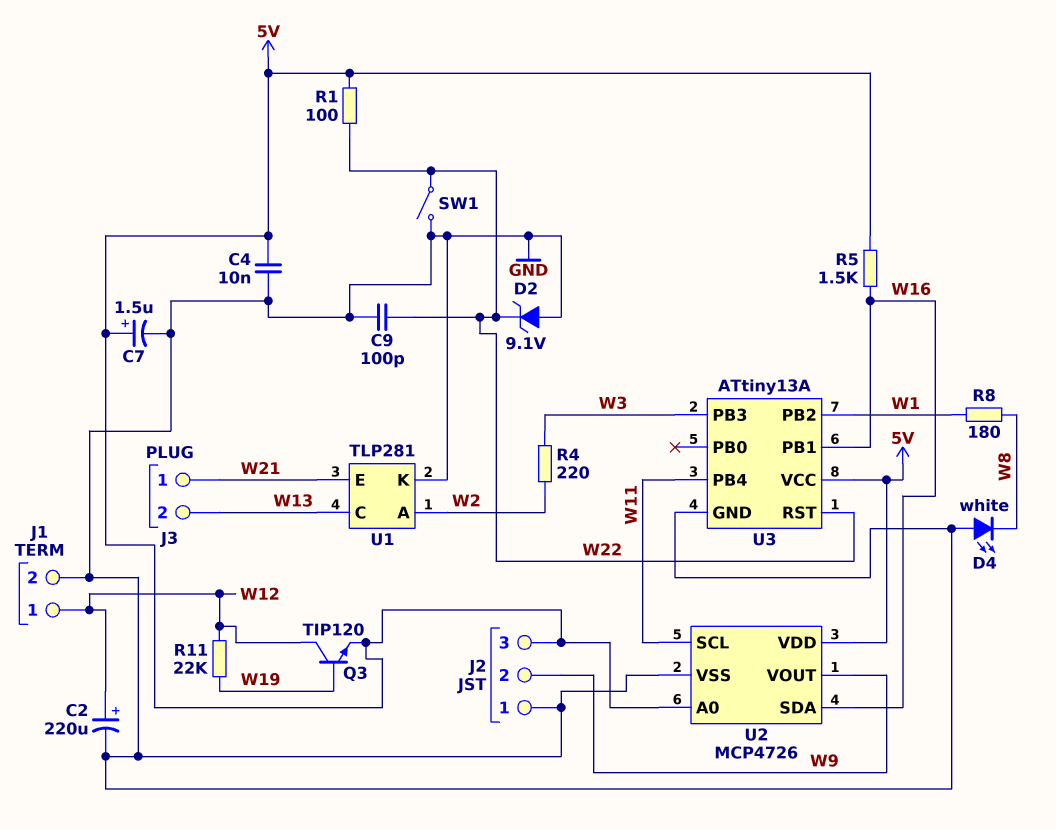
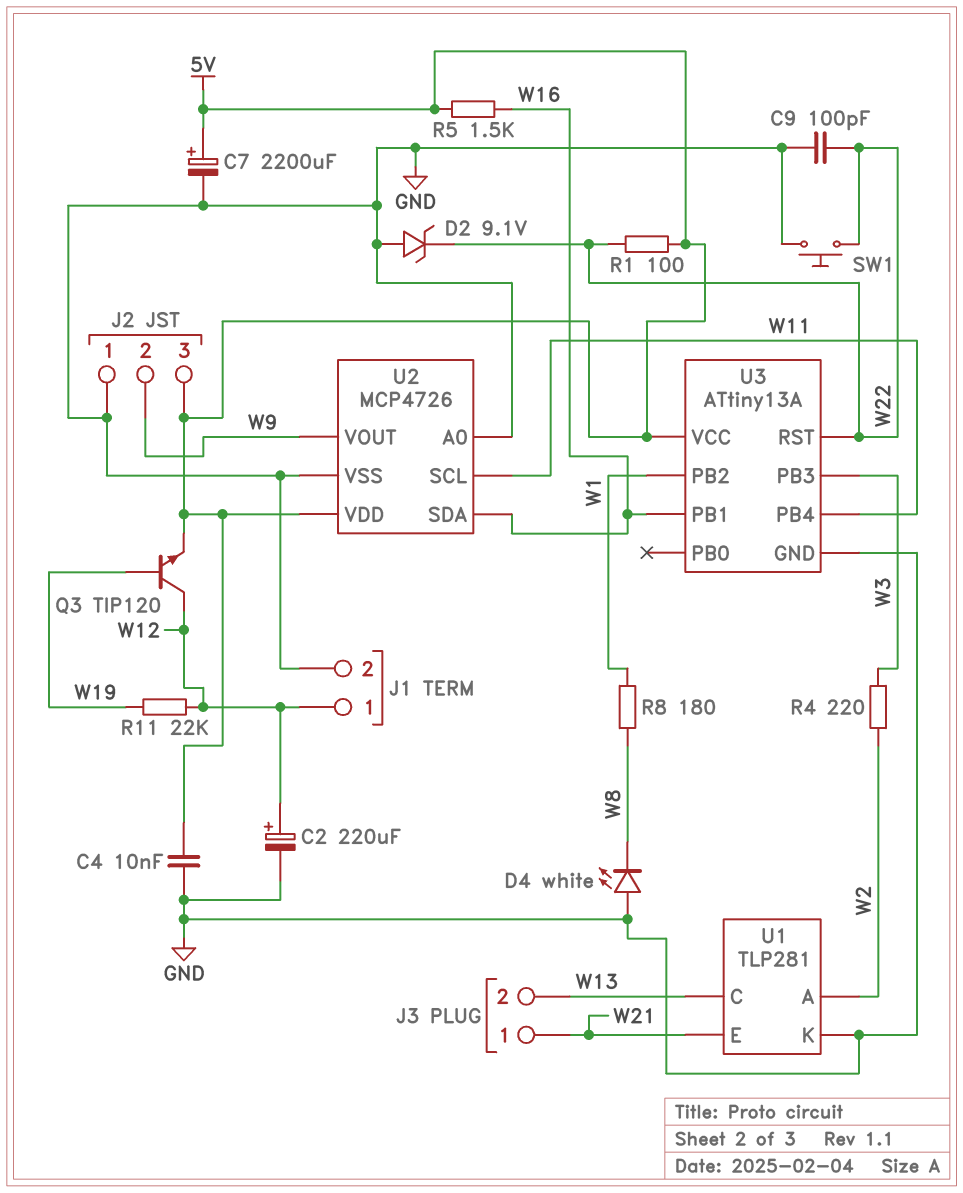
C7: 1.5uF (plus 5V, minus GND) -> 2200uF (plus 5V, minus GND)
SW1: switch (GND, W22) -> button (GND, W22)
U2 pin A0: 5V -> GND

